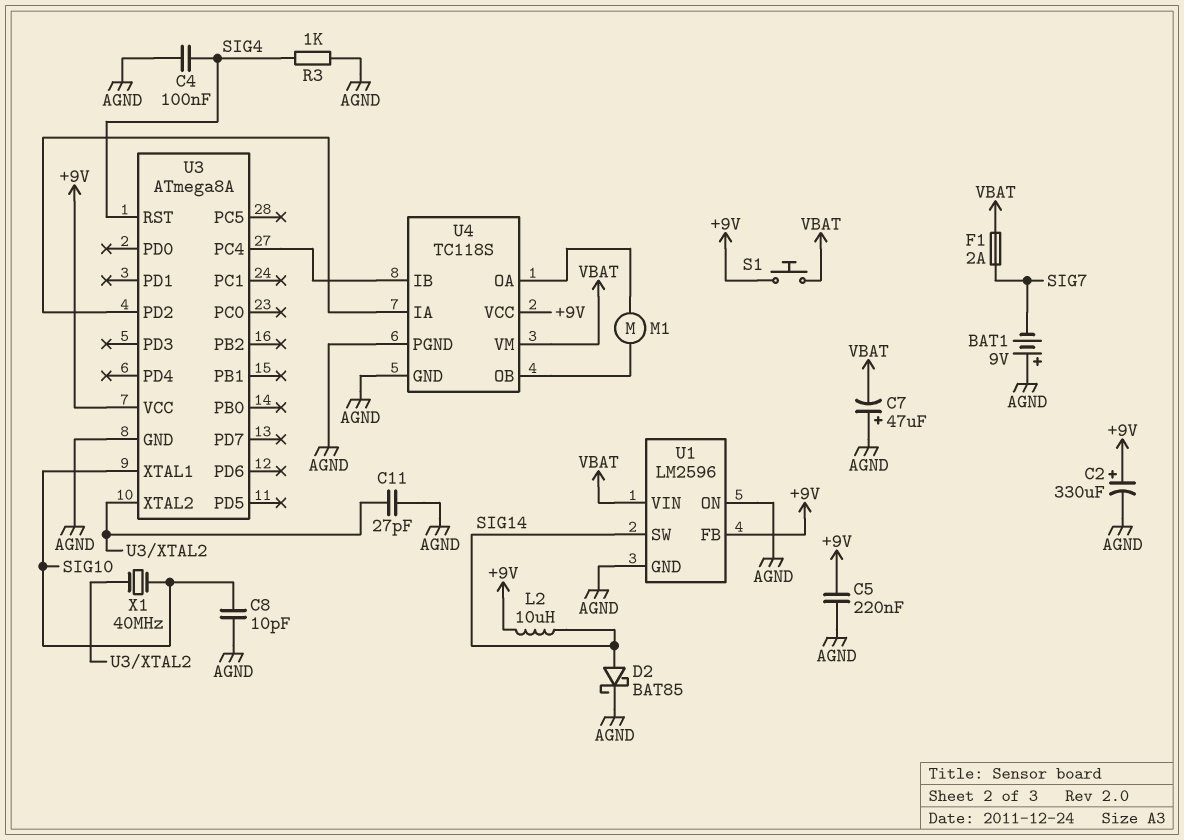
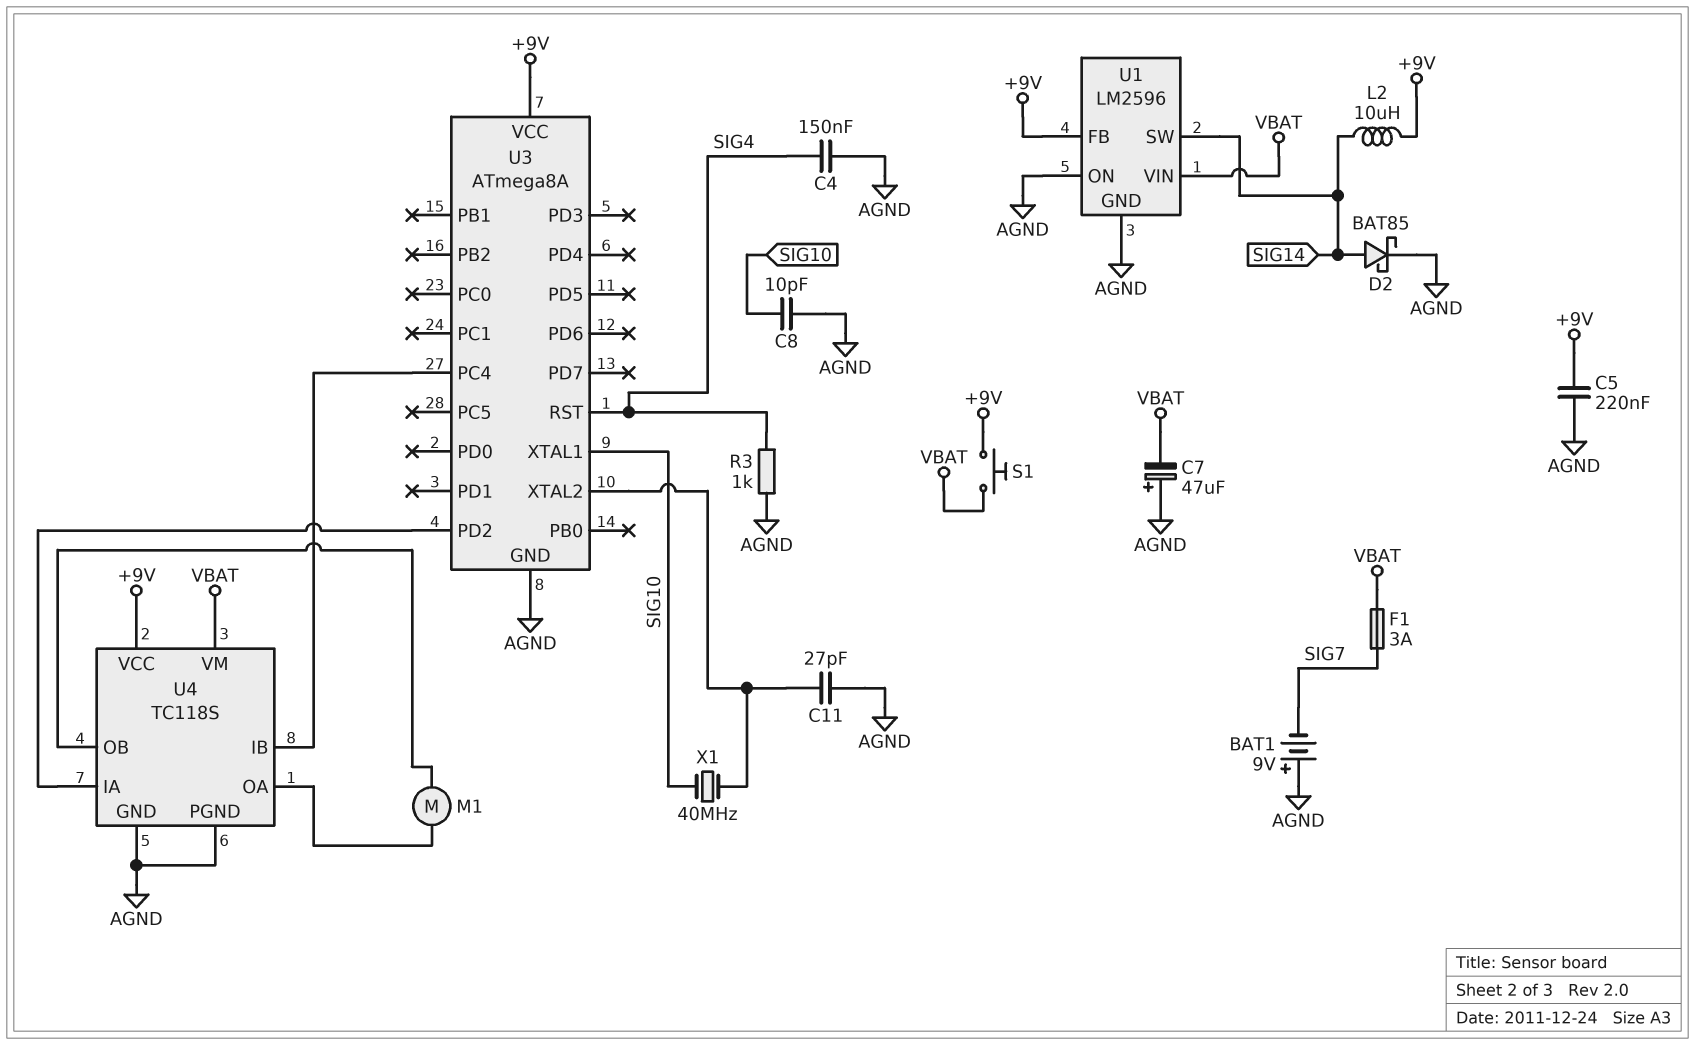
C2: 330uF (plus +9V, minus AGND) -> none
C4: 100nF (AGND, SIG4) -> 150nF (AGND, SIG4)
F1: 2A (SIG7, VBAT) -> 3A (SIG7, VBAT)

